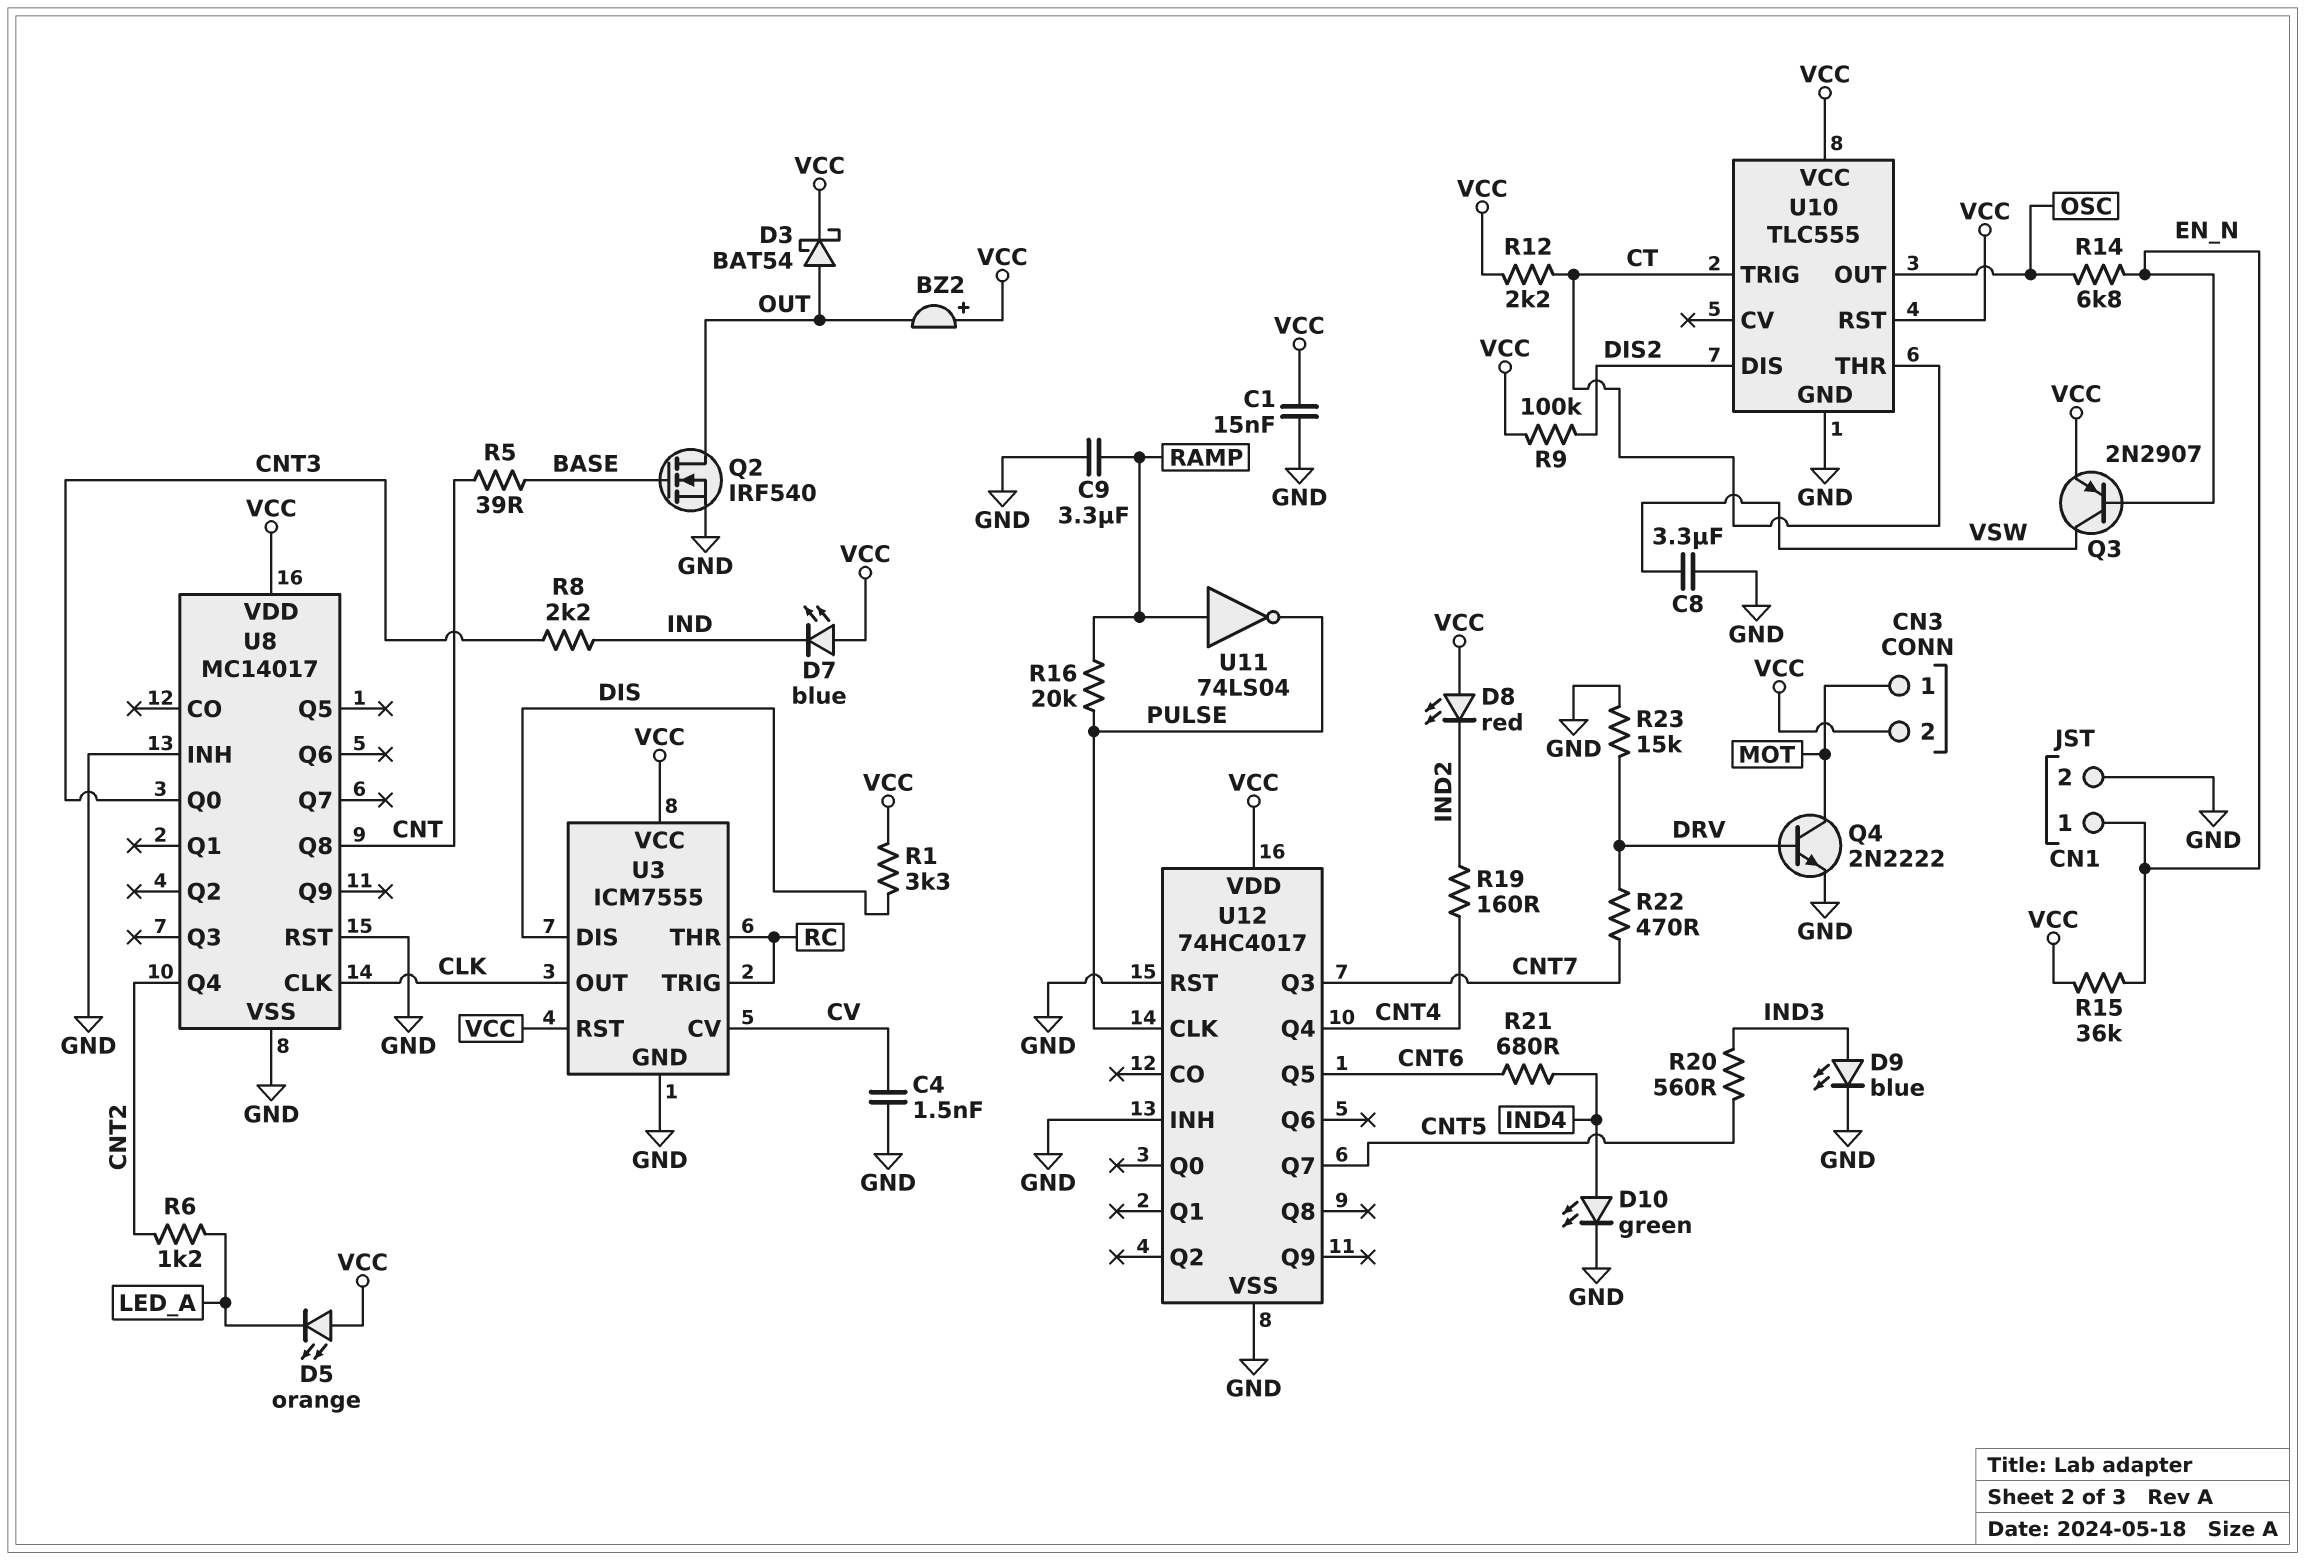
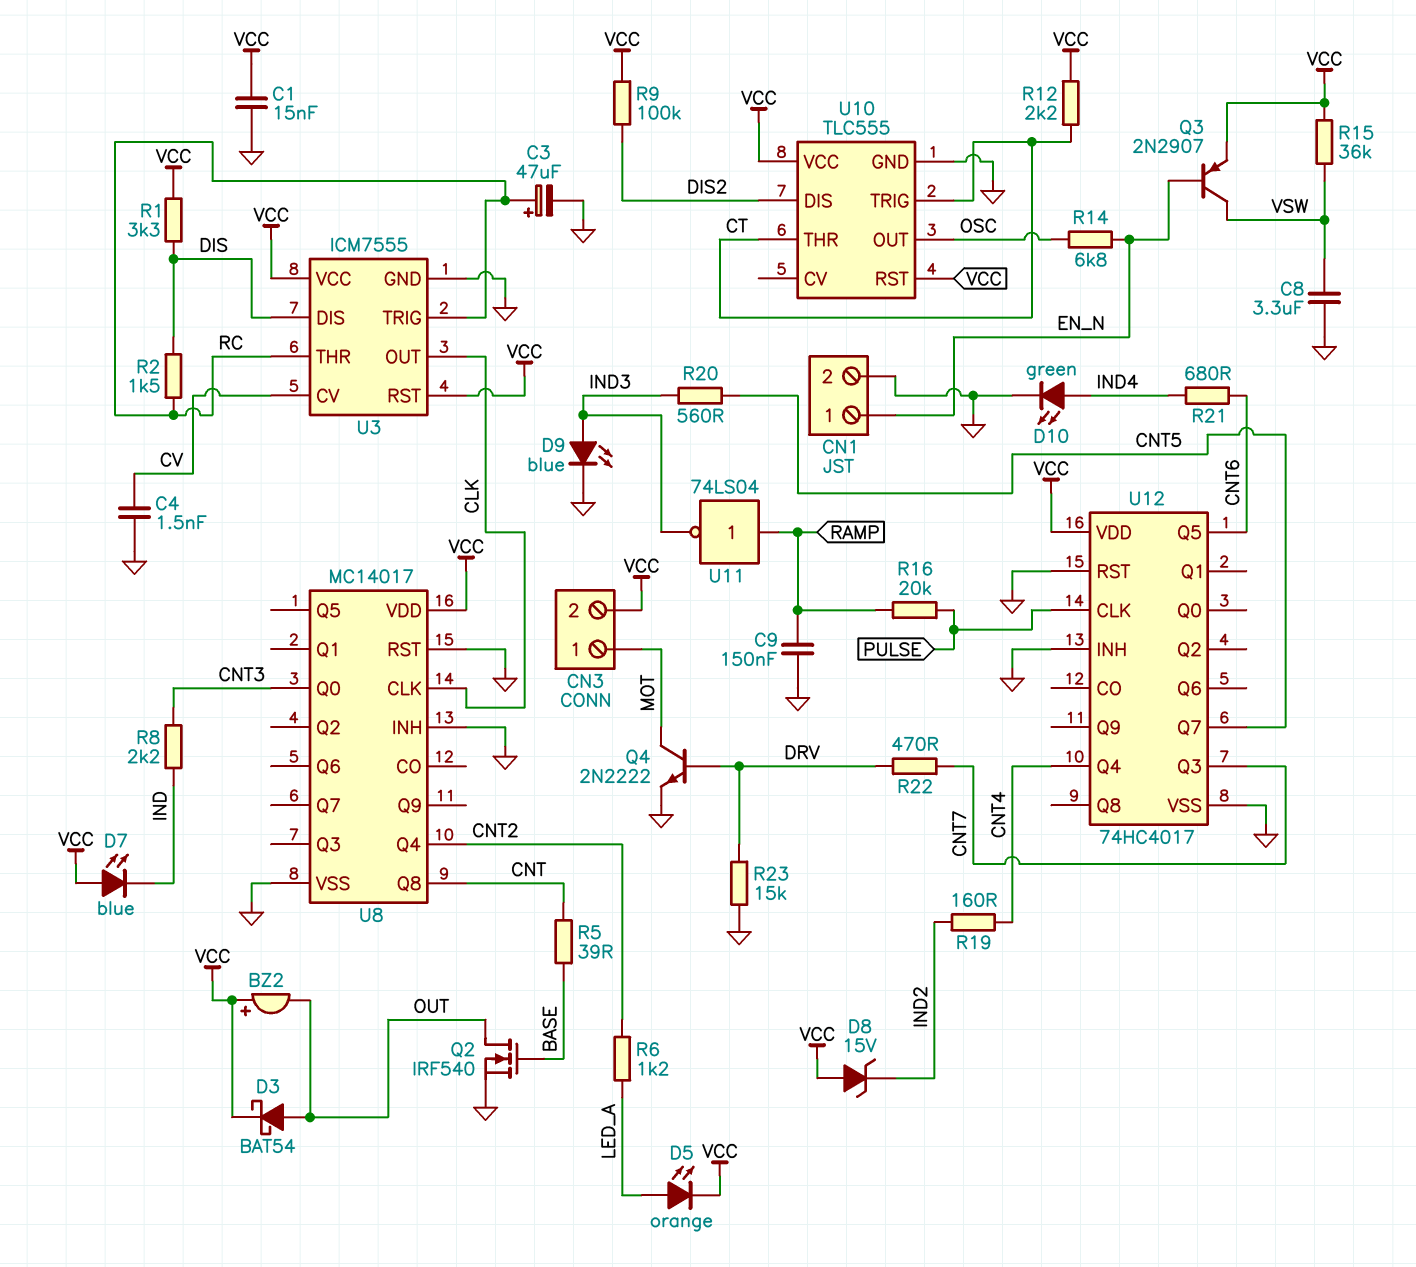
C3: none -> 47uF (plus RC, minus GND)
C9: 3.3uF (GND, RAMP) -> 150nF (GND, RAMP)
D5: LED orange (A VCC, K LED_A) -> LED orange (A LED_A, K VCC)
D8: LED red (A VCC, K IND2) -> zener 15V (A VCC, K IND2)
R2: none -> 1.5k (DIS, RC)
R15: 36k (EN_N, VCC) -> 36k (VCC, VSW)
U11: NOT 74LS04 (in RAMP, out PULSE) -> NOT 74LS04 (in RAMP, out IND3)

